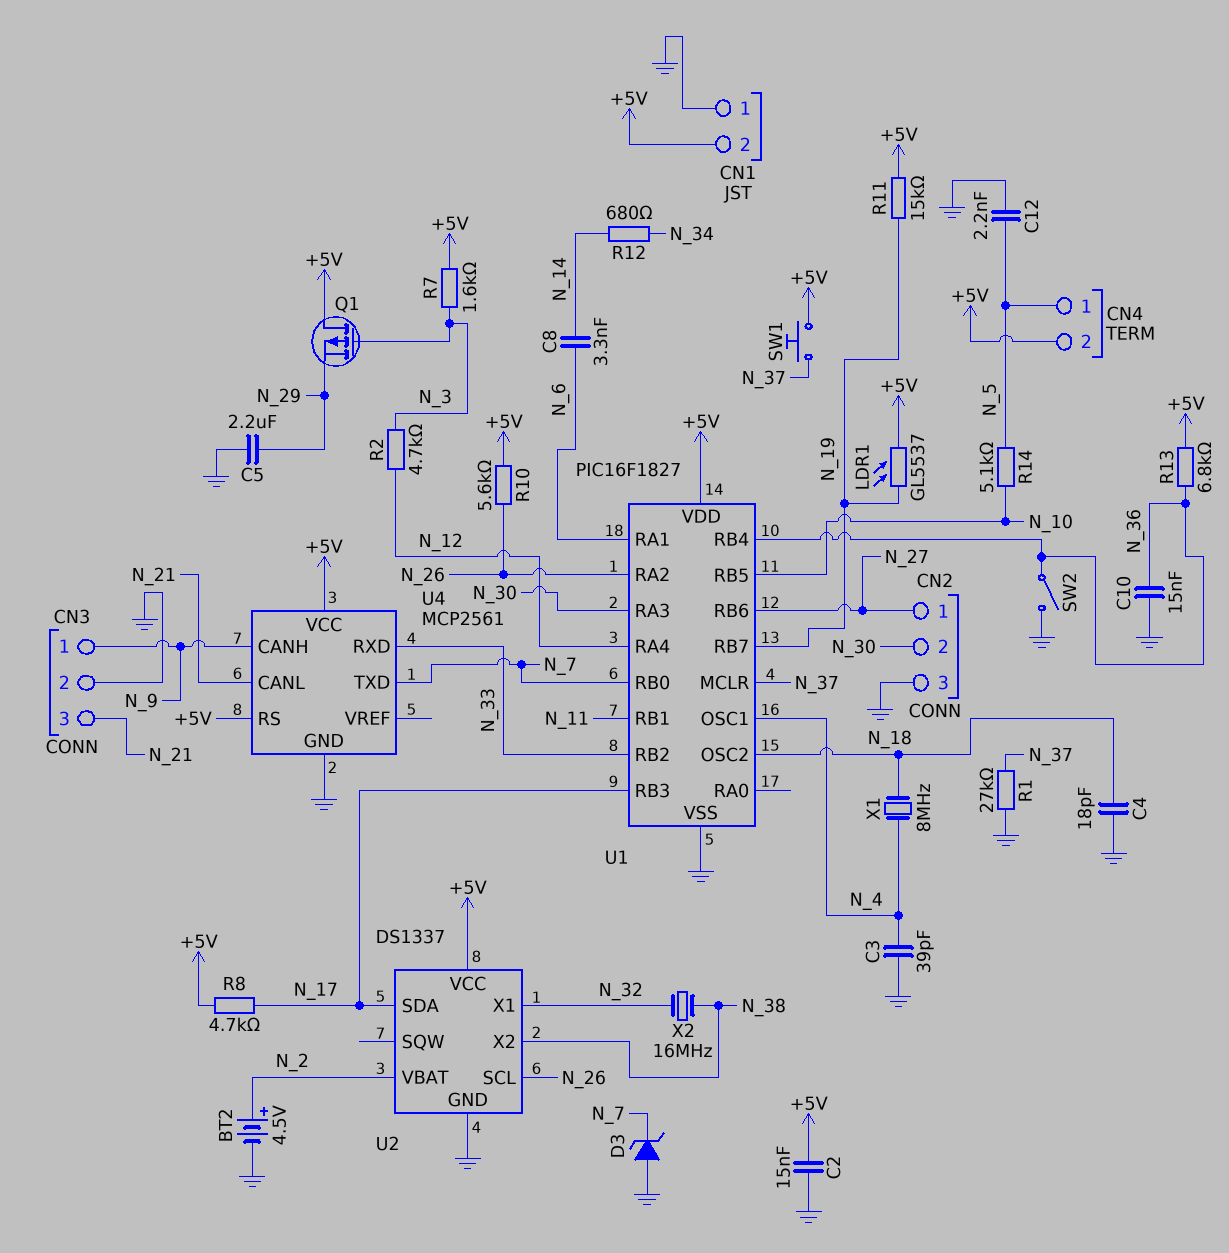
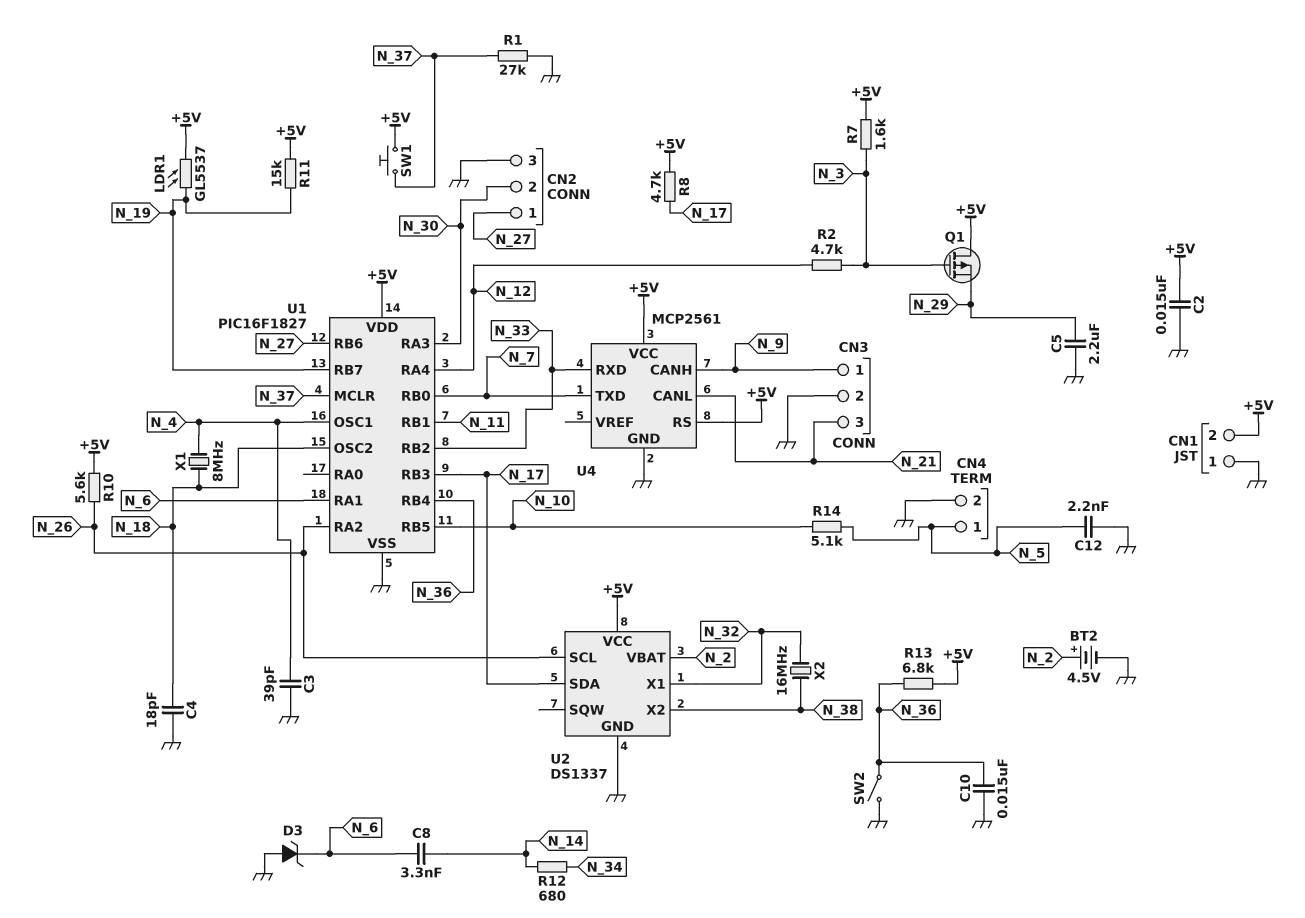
CN4 pin 2: +5V -> GND
D3: zener (A GND, K N_7) -> zener (A GND, K N_6)

